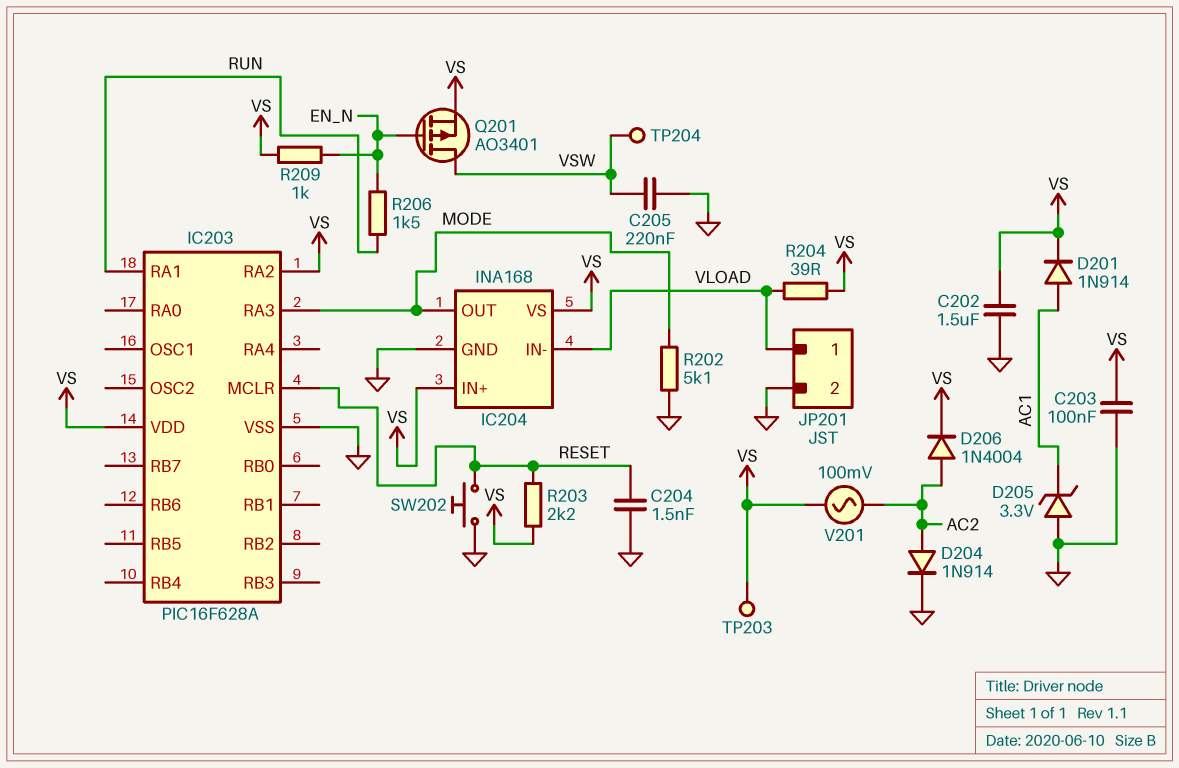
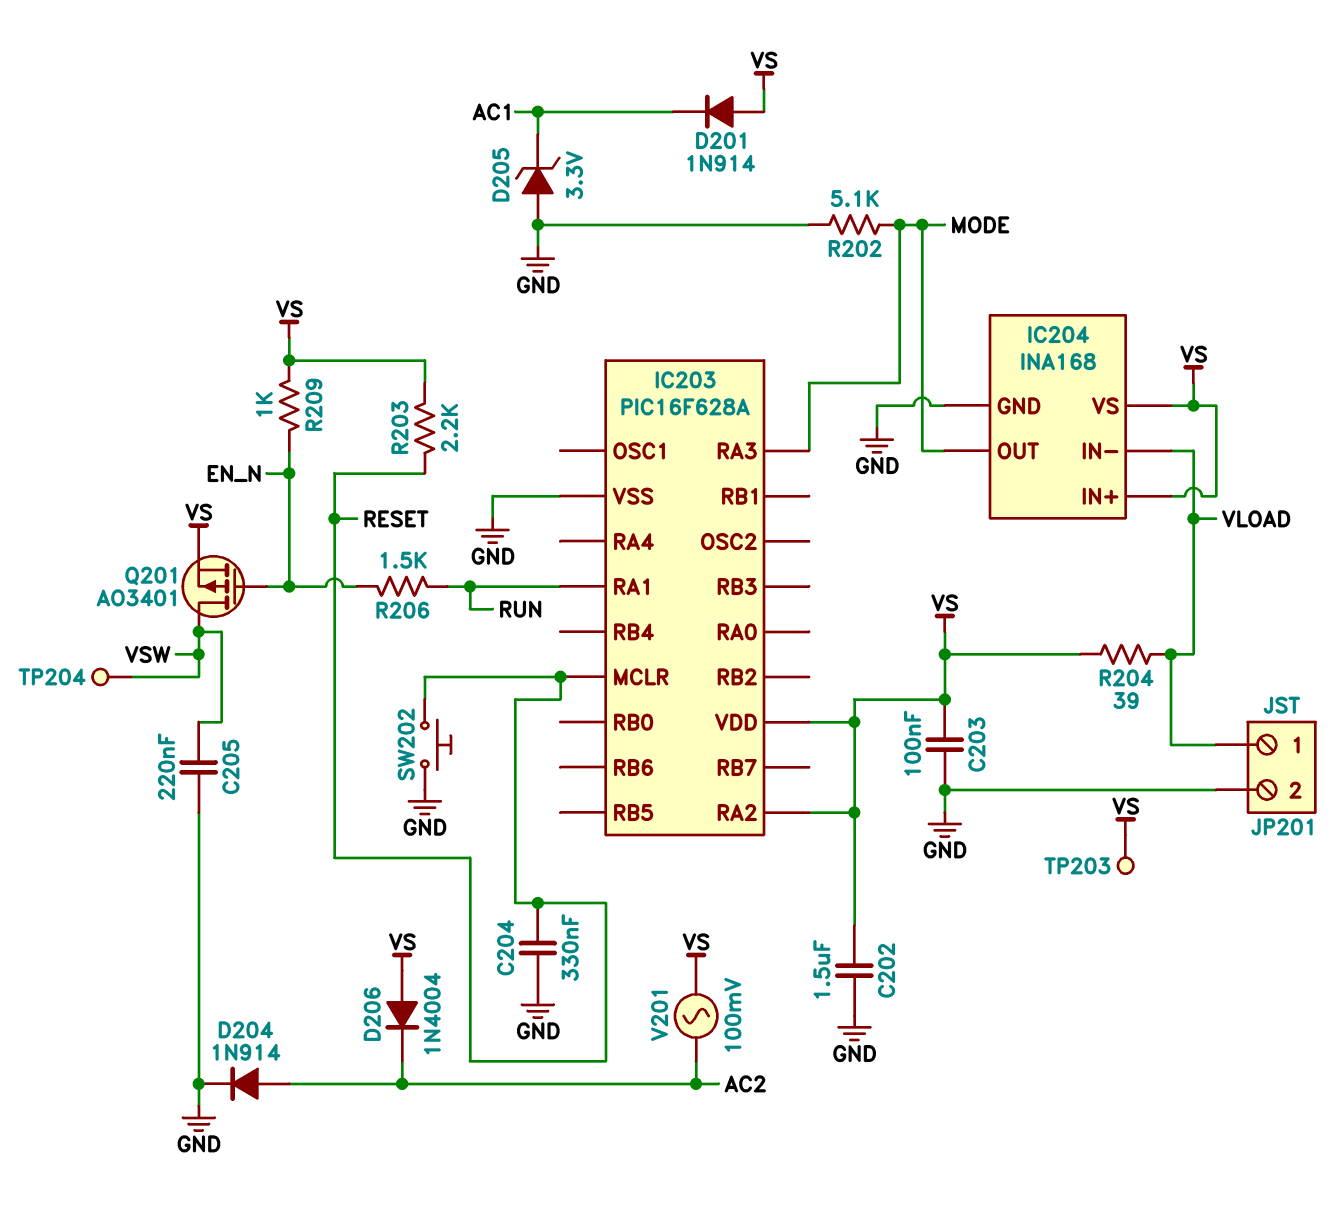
C204: 1.5nF (GND, RESET) -> 330nF (GND, RESET)
D201: diode 1N914 (A AC1, K VS) -> diode 1N914 (A VS, K AC1)
D206: diode 1N4004 (A AC2, K VS) -> diode 1N4004 (A VS, K AC2)

